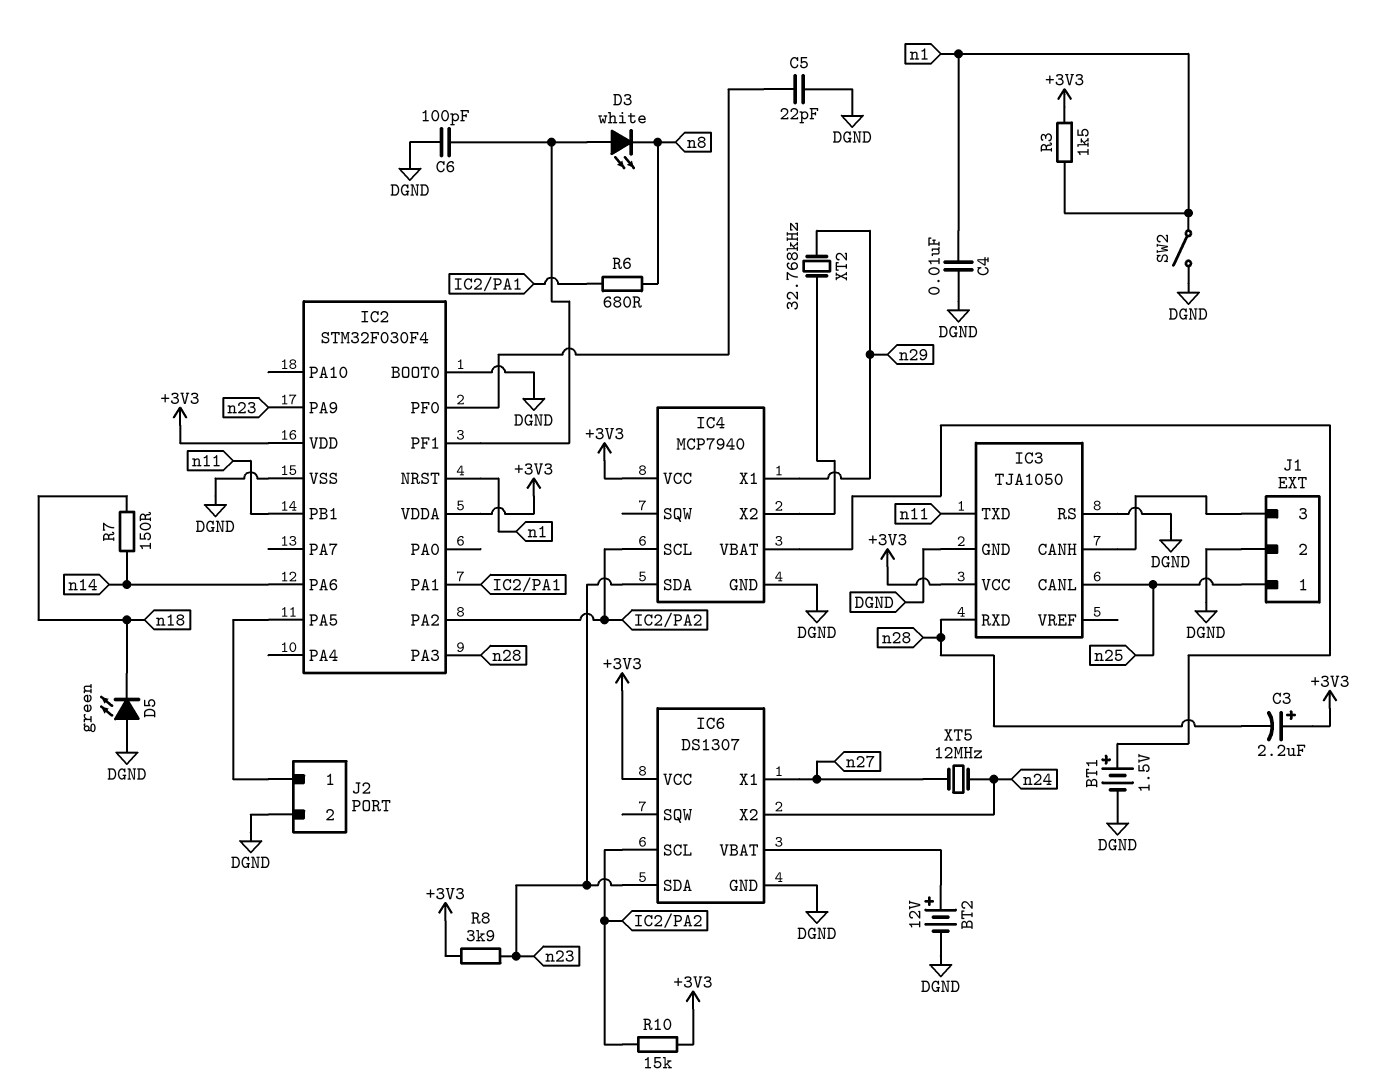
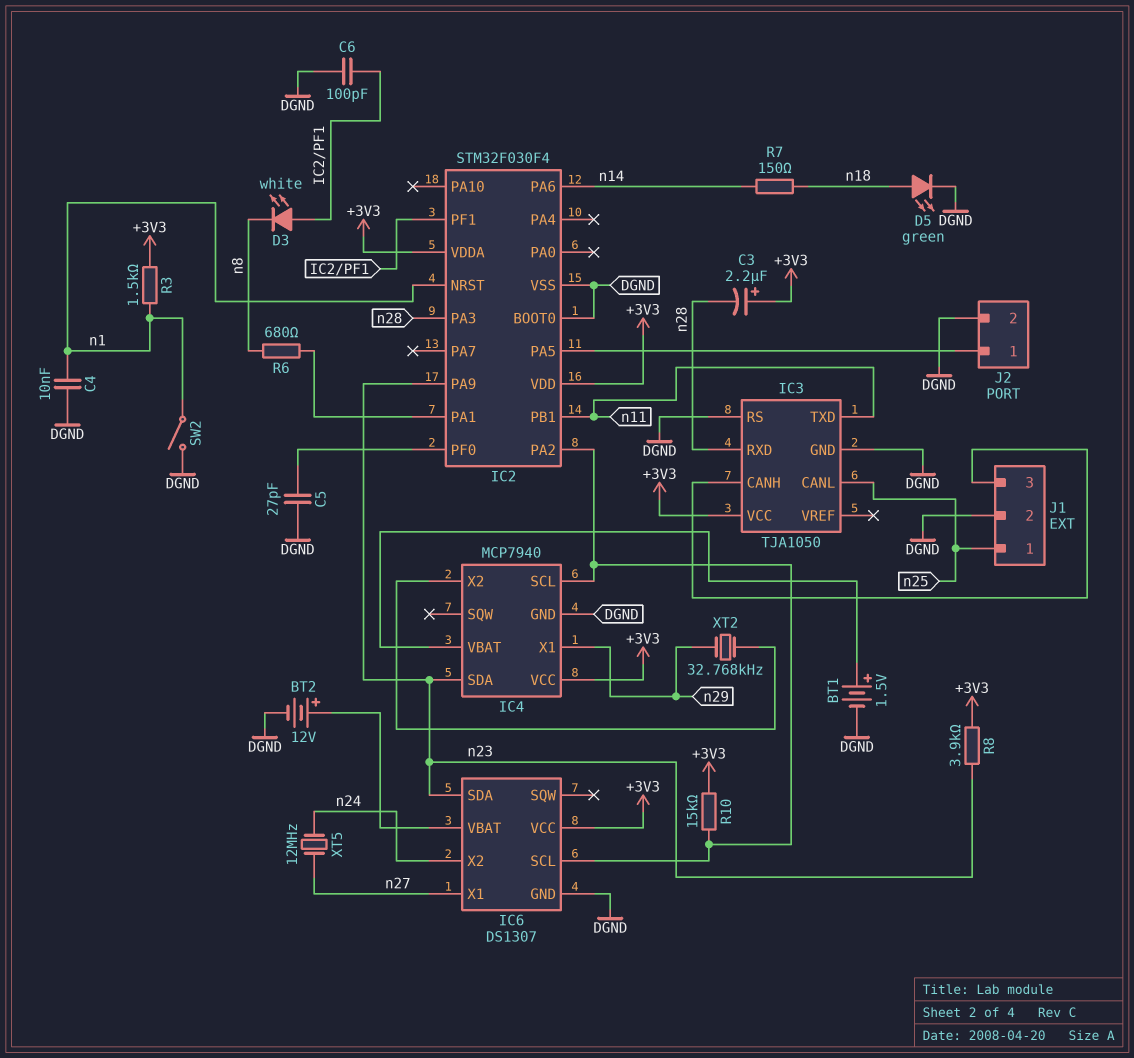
C5: 22pF (DGND, IC2/PF0) -> 27pF (DGND, IC2/PF0)
D5: LED green (A DGND, K n18) -> LED green (A n18, K DGND)

